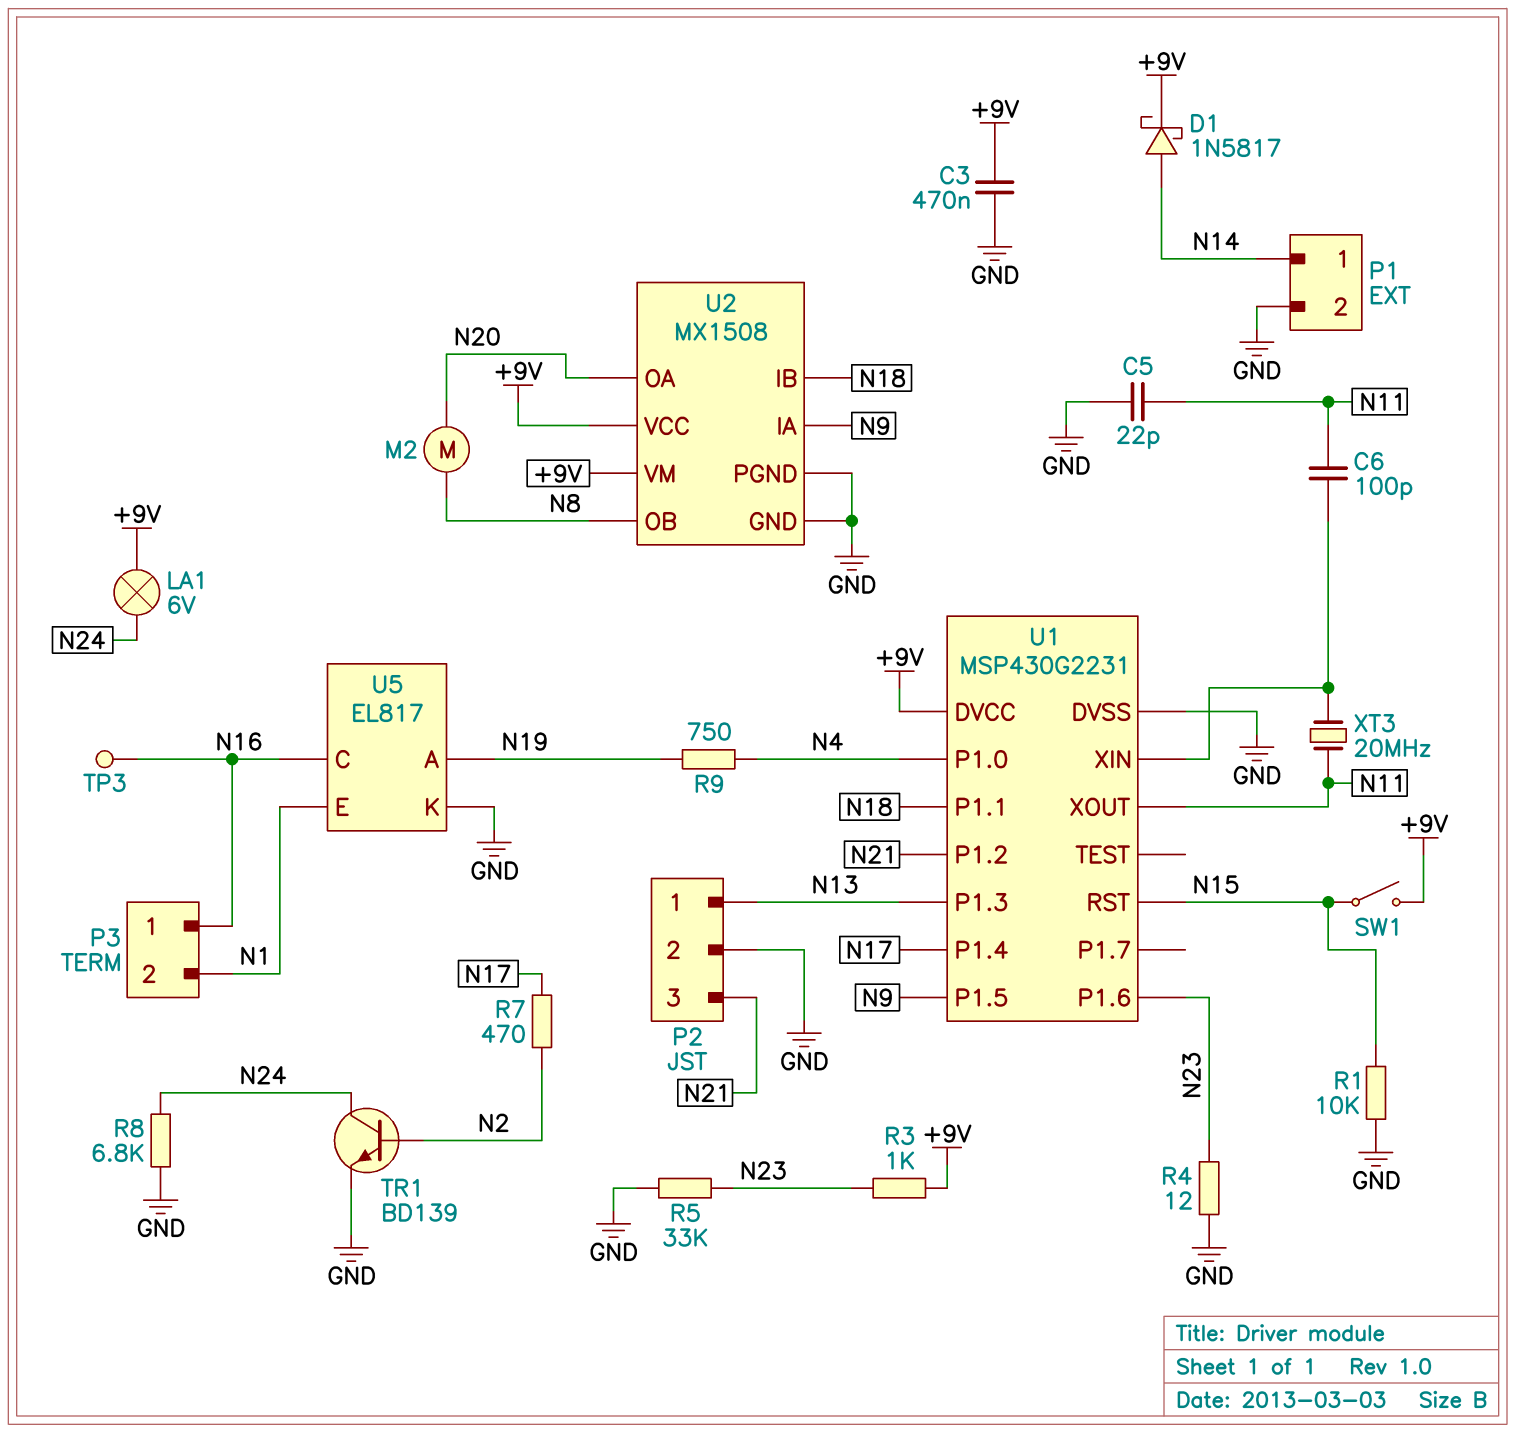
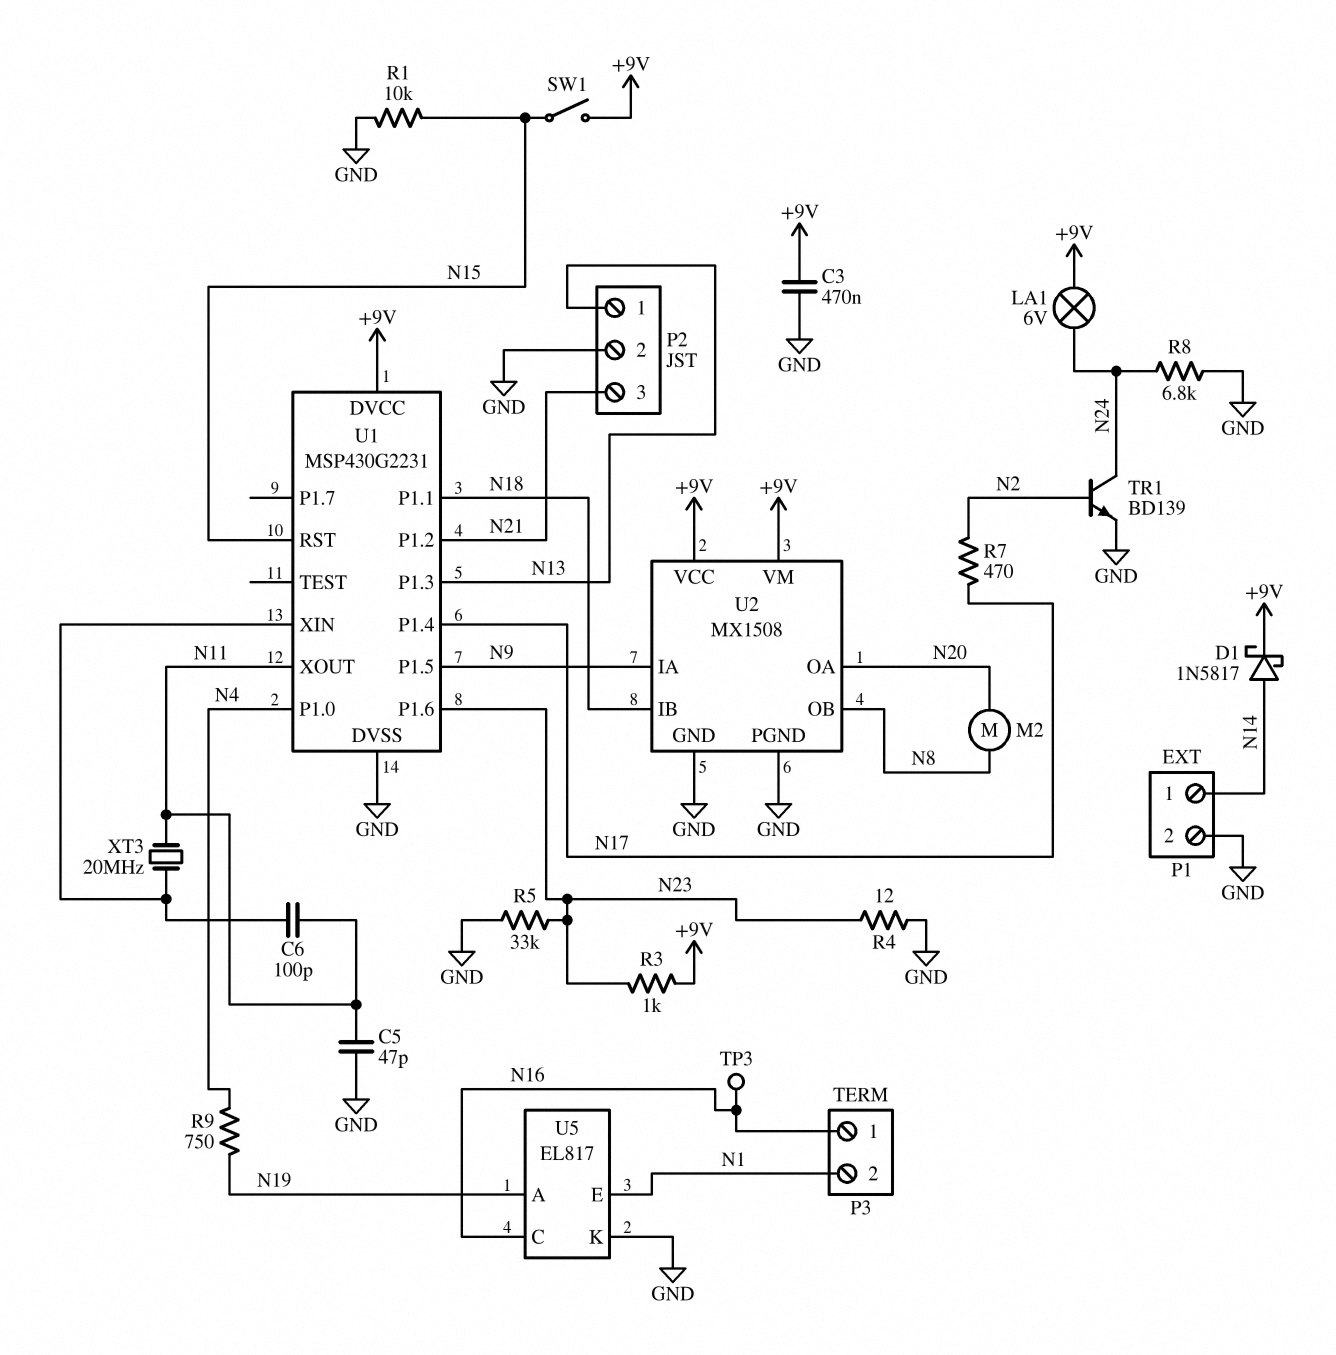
C5: 22pF (GND, N11) -> 47pF (GND, N11)

